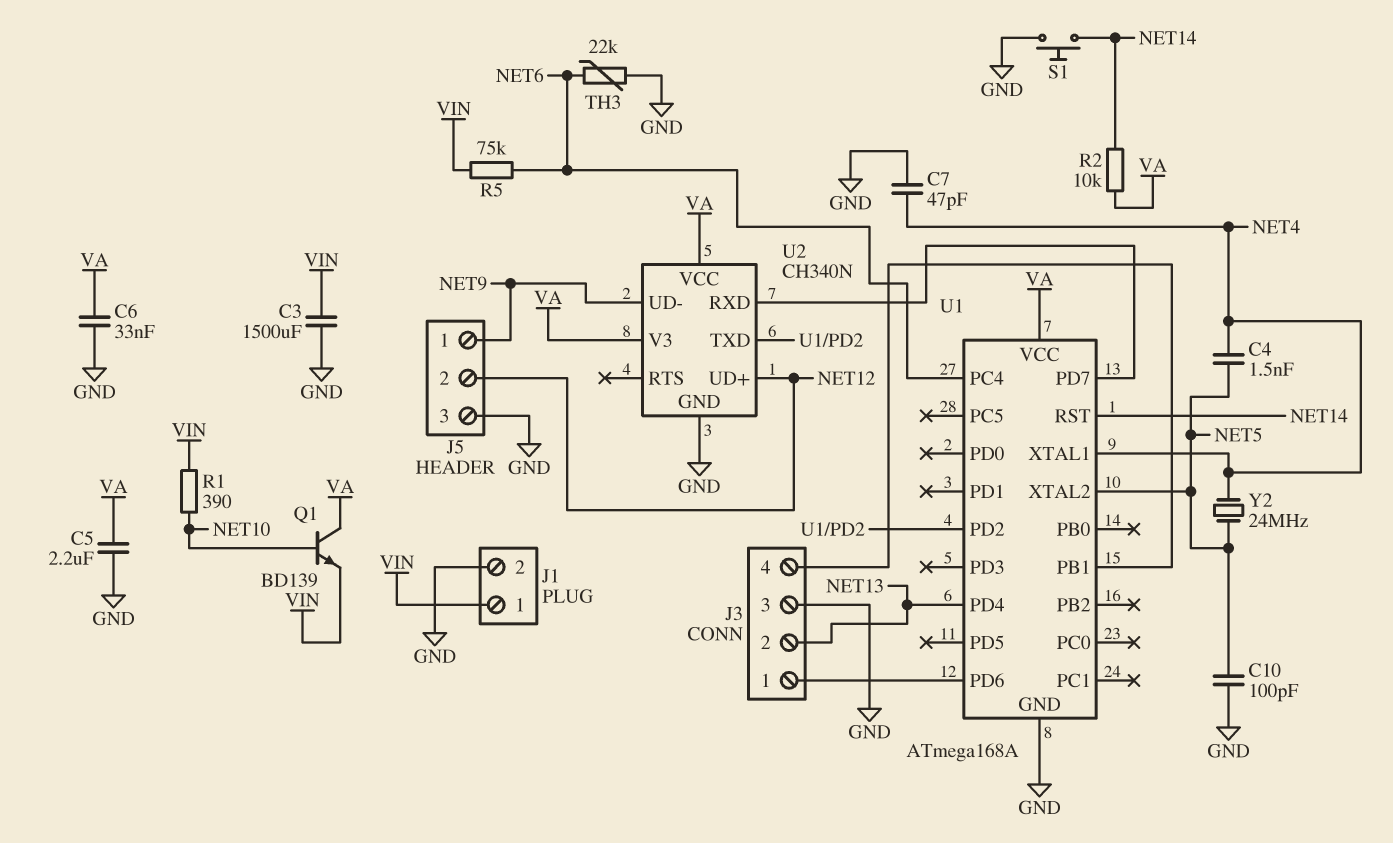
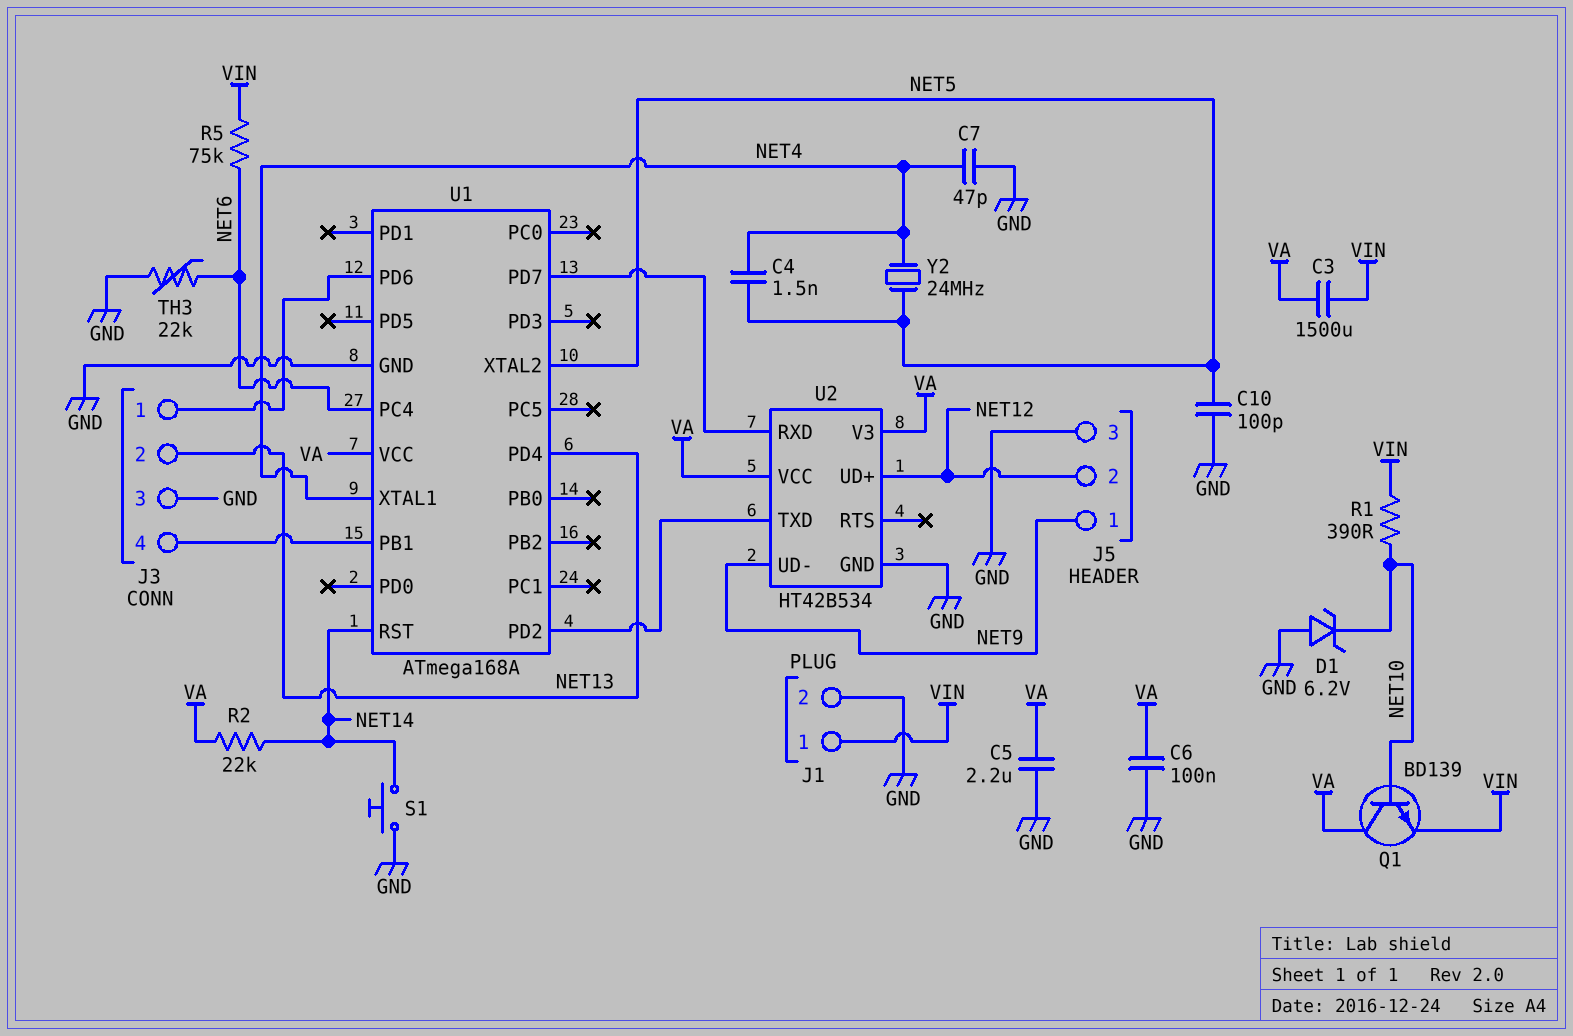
C3: 1500uF (GND, VIN) -> 1500uF (VA, VIN)
C6: 33nF (GND, VA) -> 100nF (GND, VA)
D1: none -> zener 6.2V (A GND, K NET10)
R2: 10k (NET14, VA) -> 22k (NET14, VA)
U2: CH340N -> HT42B534

